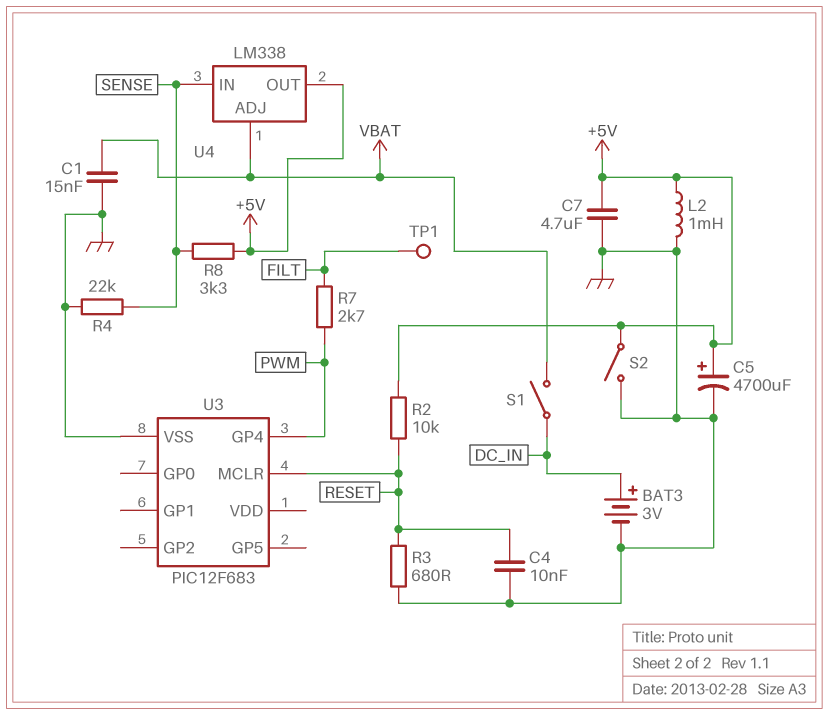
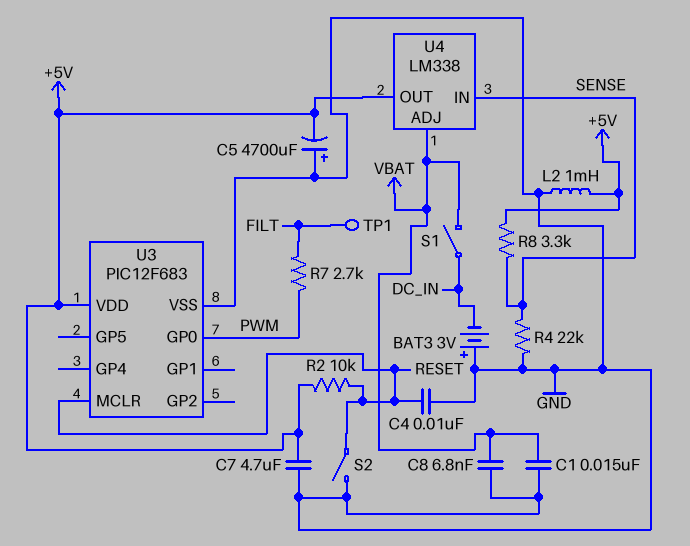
BAT3: 3V (plus DC_IN, minus GND) -> 3V (plus GND, minus DC_IN)
C5: 4700uF (plus +5V, minus GND) -> 4700uF (plus GND, minus +5V)
C8: none -> 6.8nF (GND, VBAT)
R3: 680 (GND, RESET) -> none
S2: switch (+5V, GND) -> switch (GND, RESET)
U3 pin GP0: none -> PWM
U3 pin GP4: PWM -> none
U3 pin VDD: none -> +5V

